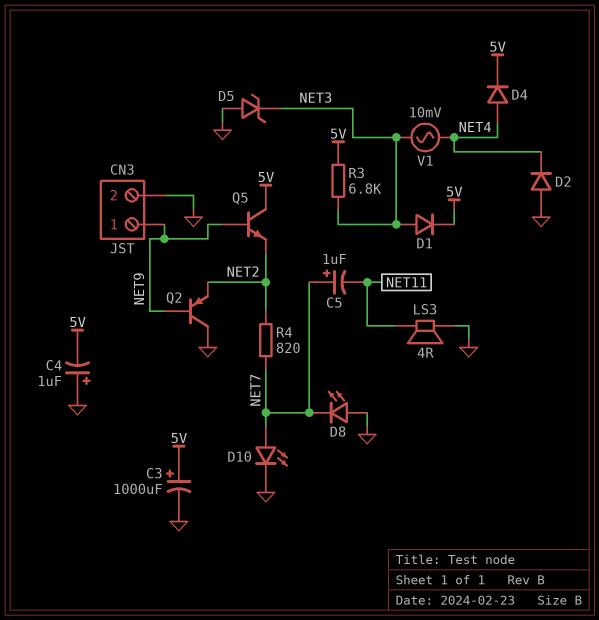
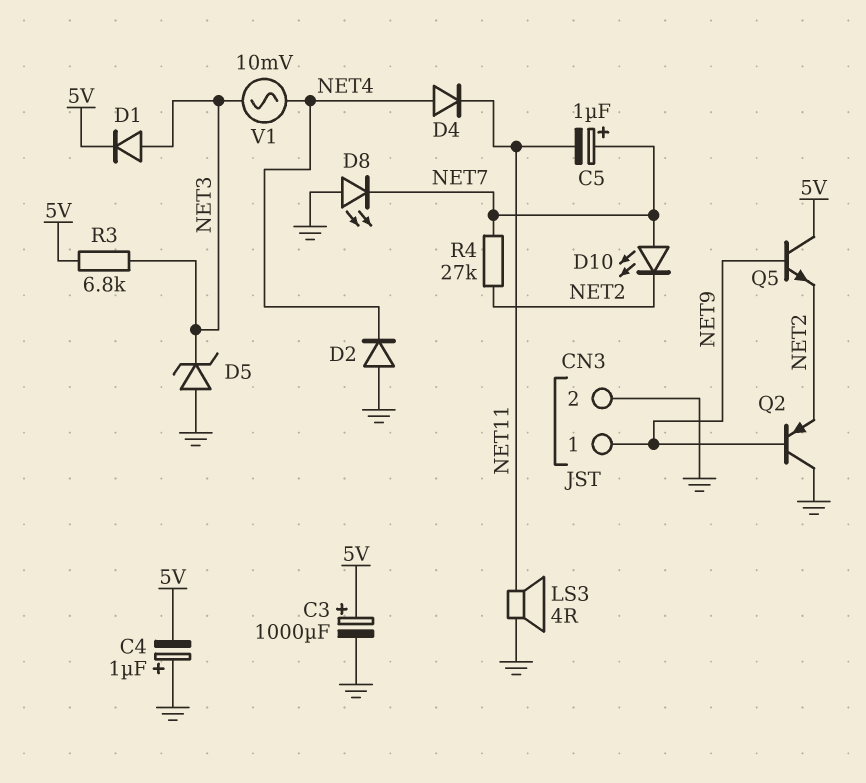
D4: diode (A NET4, K 5V) -> diode (A NET4, K NET11)
D10: LED (A NET7, K GND) -> LED (A NET7, K NET2)
R4: 820 (NET2, NET7) -> 27k (NET2, NET7)

